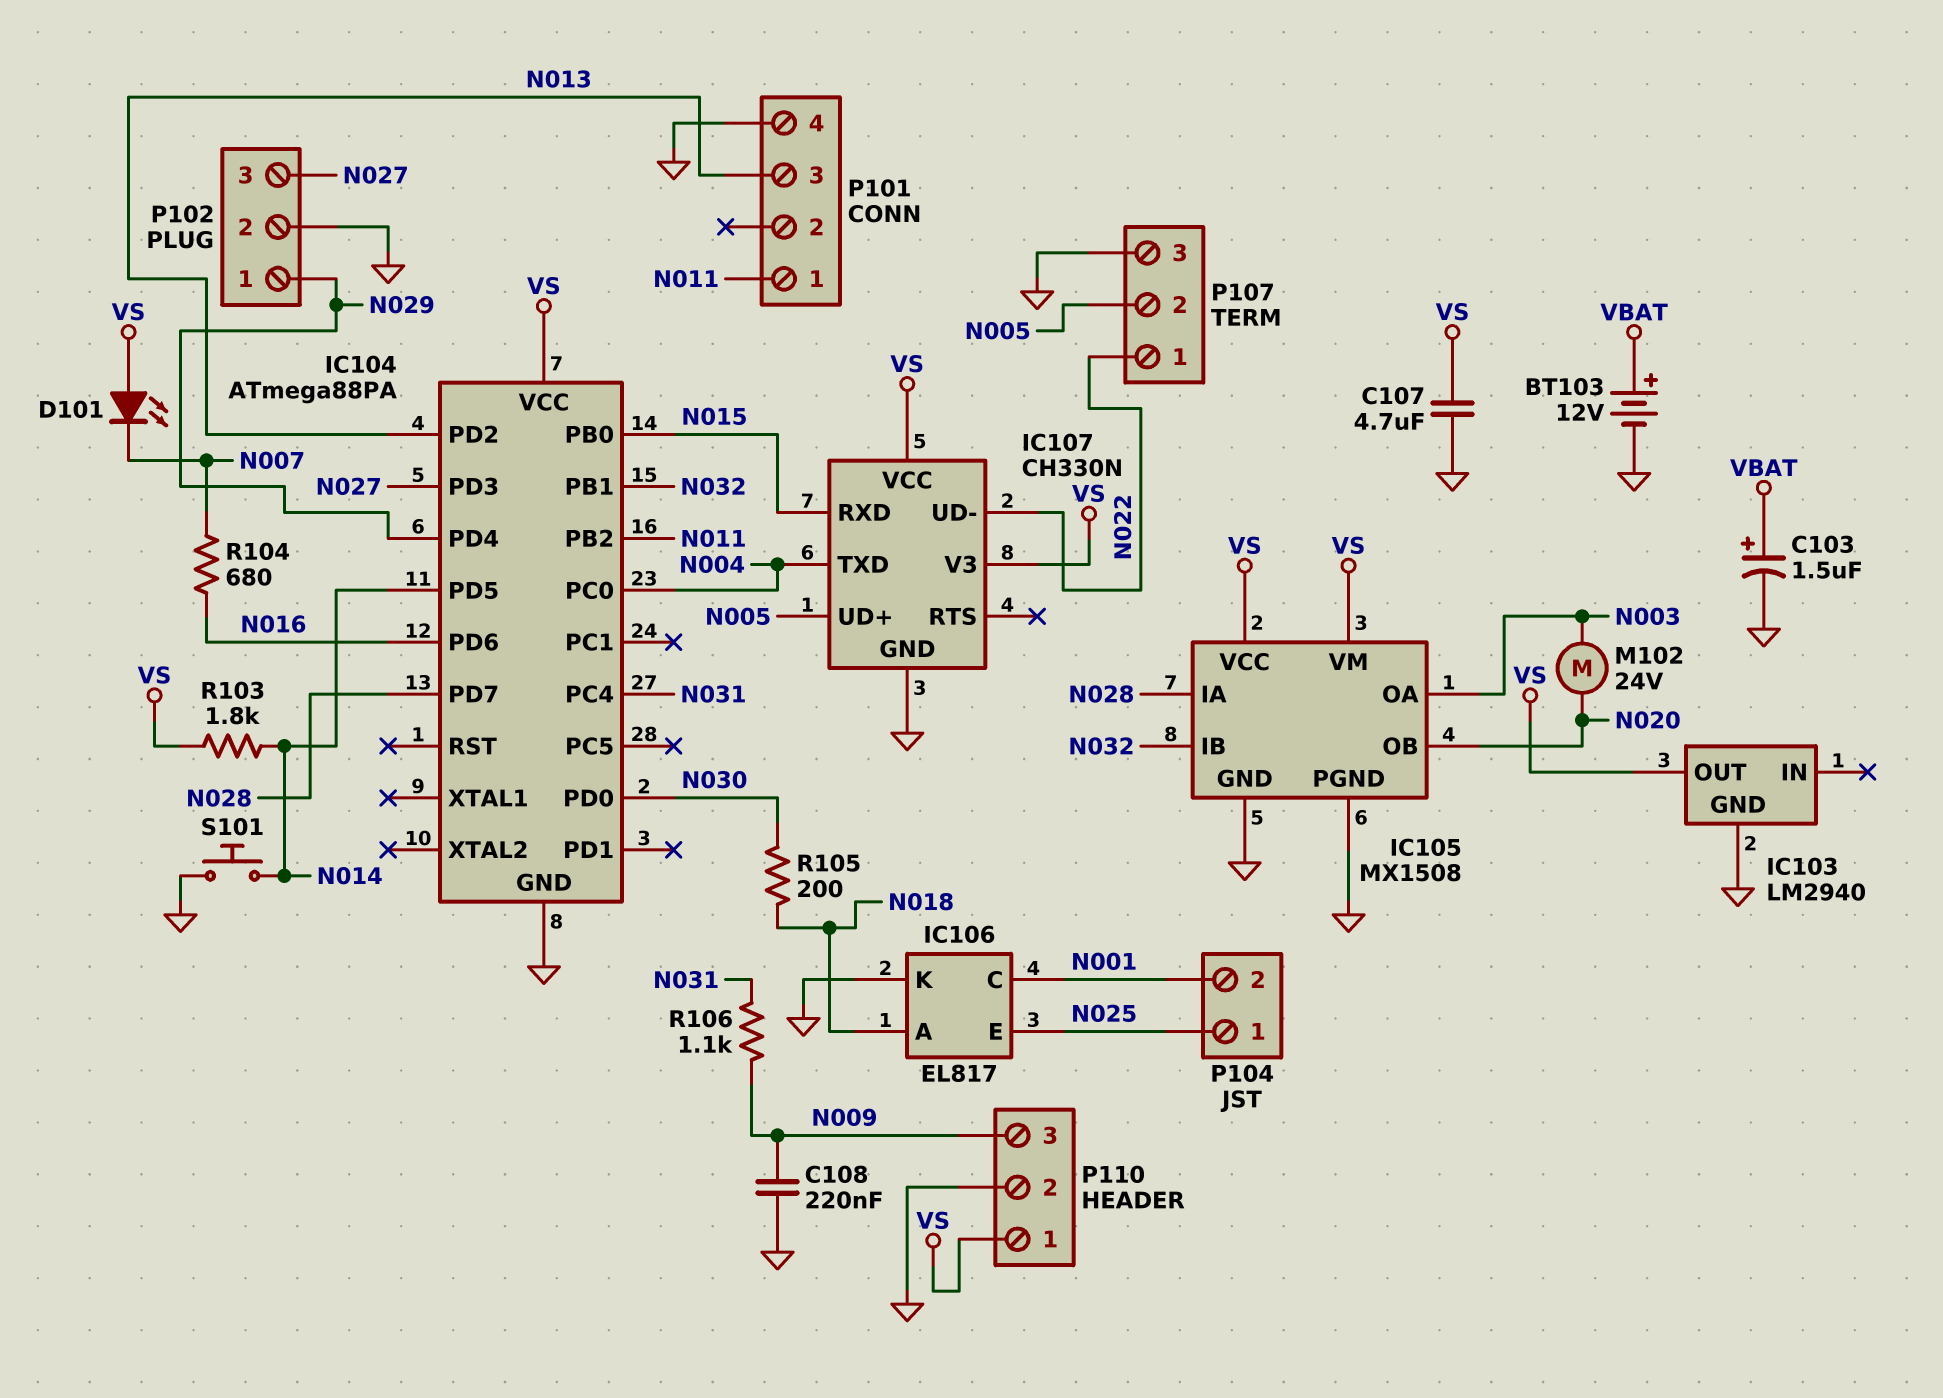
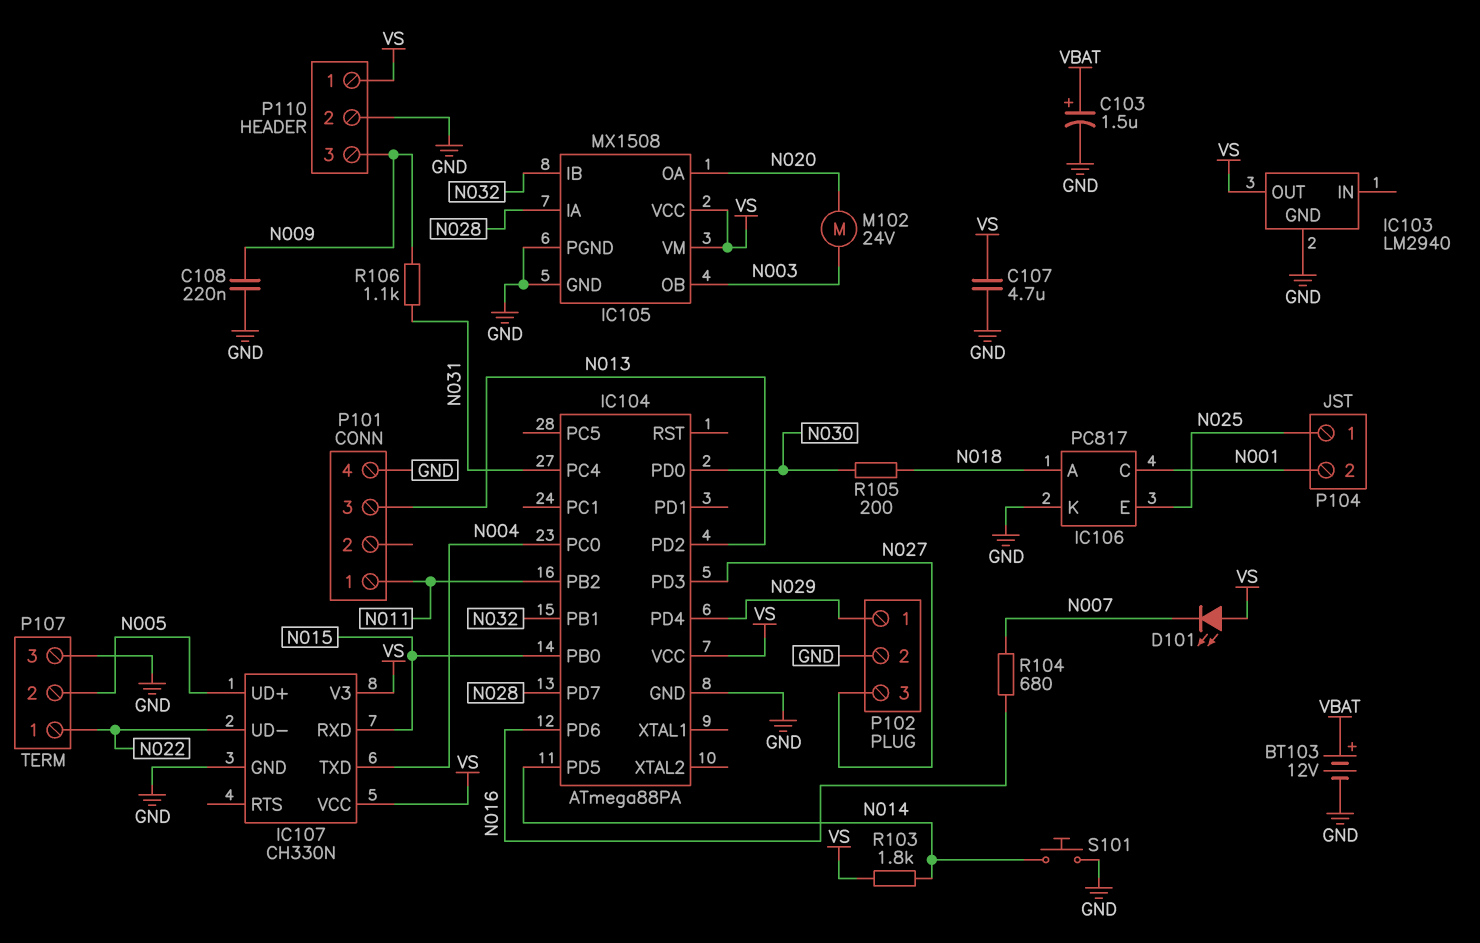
IC105 pin OA: N003 -> N020
IC105 pin OB: N020 -> N003
IC106: EL817 -> PC817

